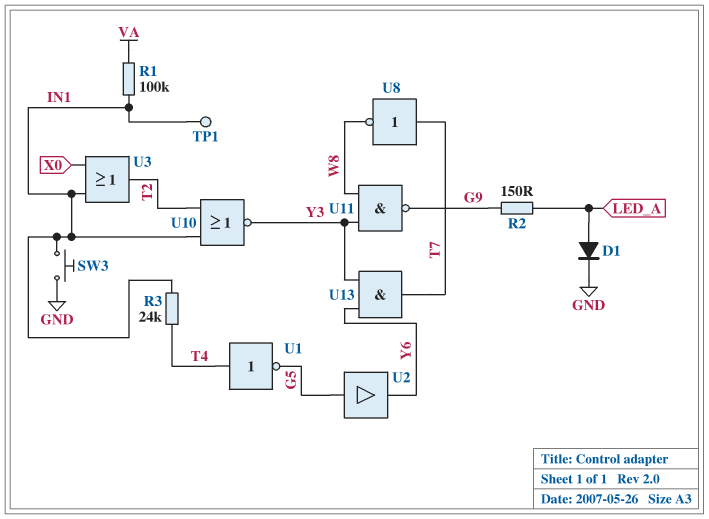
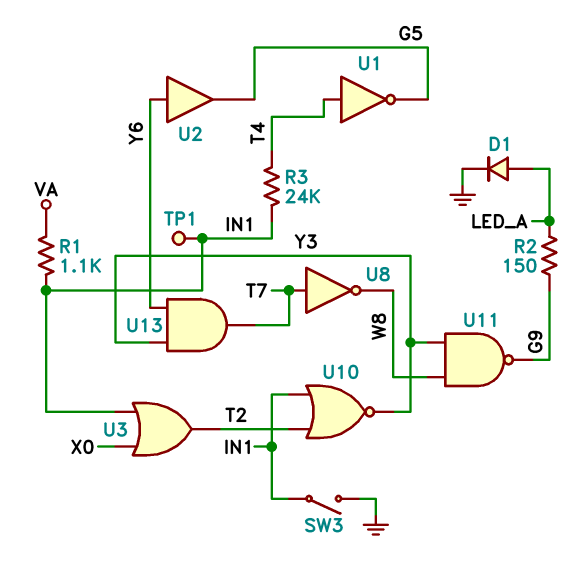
R1: 100k (IN1, VA) -> 1.1k (IN1, VA)
SW3: button (GND, IN1) -> switch (GND, IN1)
U2: buffer (in G5, out Y6) -> buffer (in Y6, out G5)

